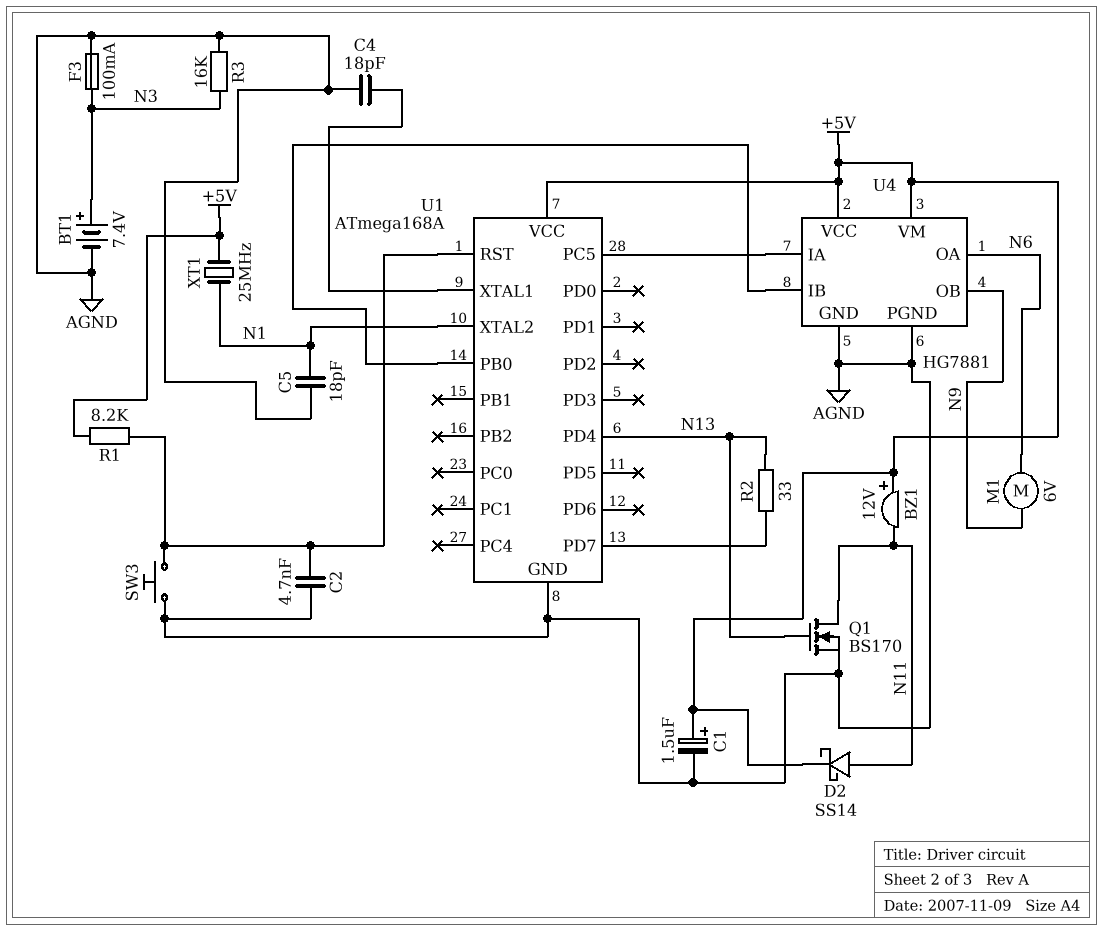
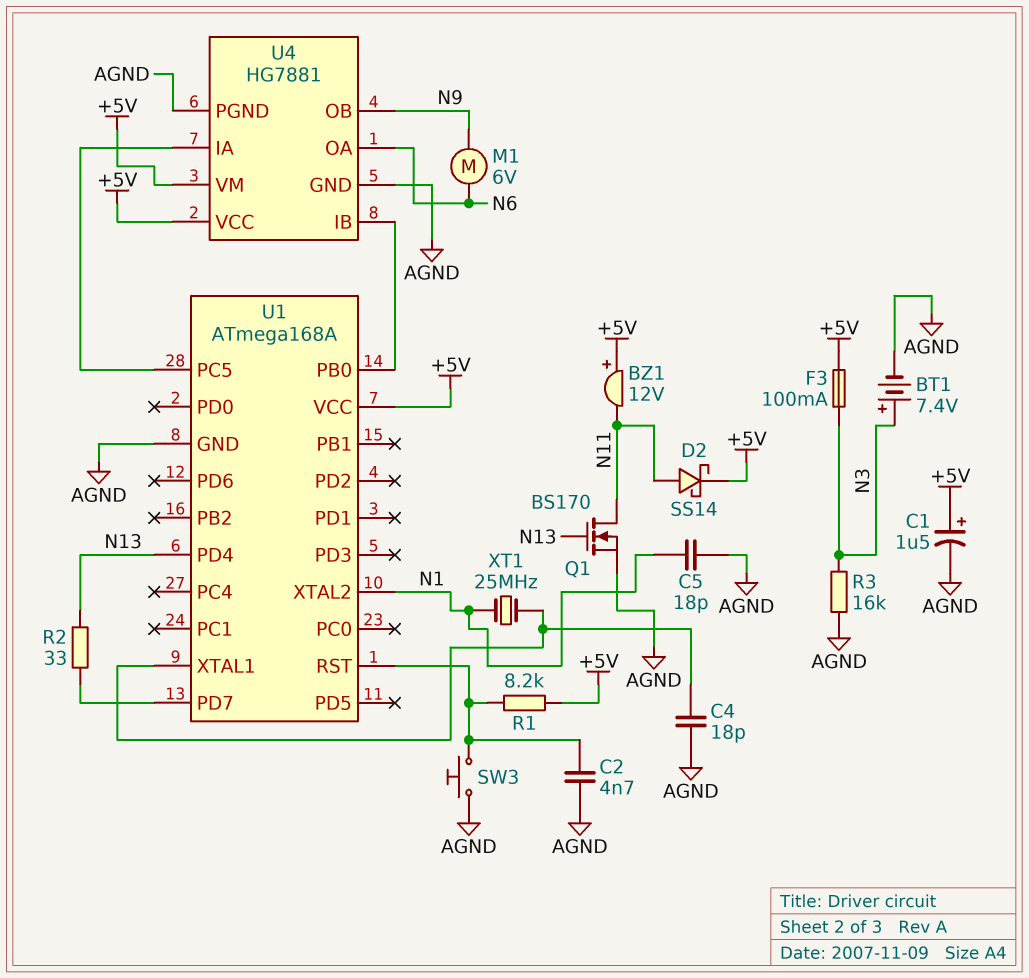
F3: 100mA (AGND, N3) -> 100mA (+5V, N3)
XT1: 25MHz (+5V, N1) -> 25MHz (N1, U1/XTAL1)

